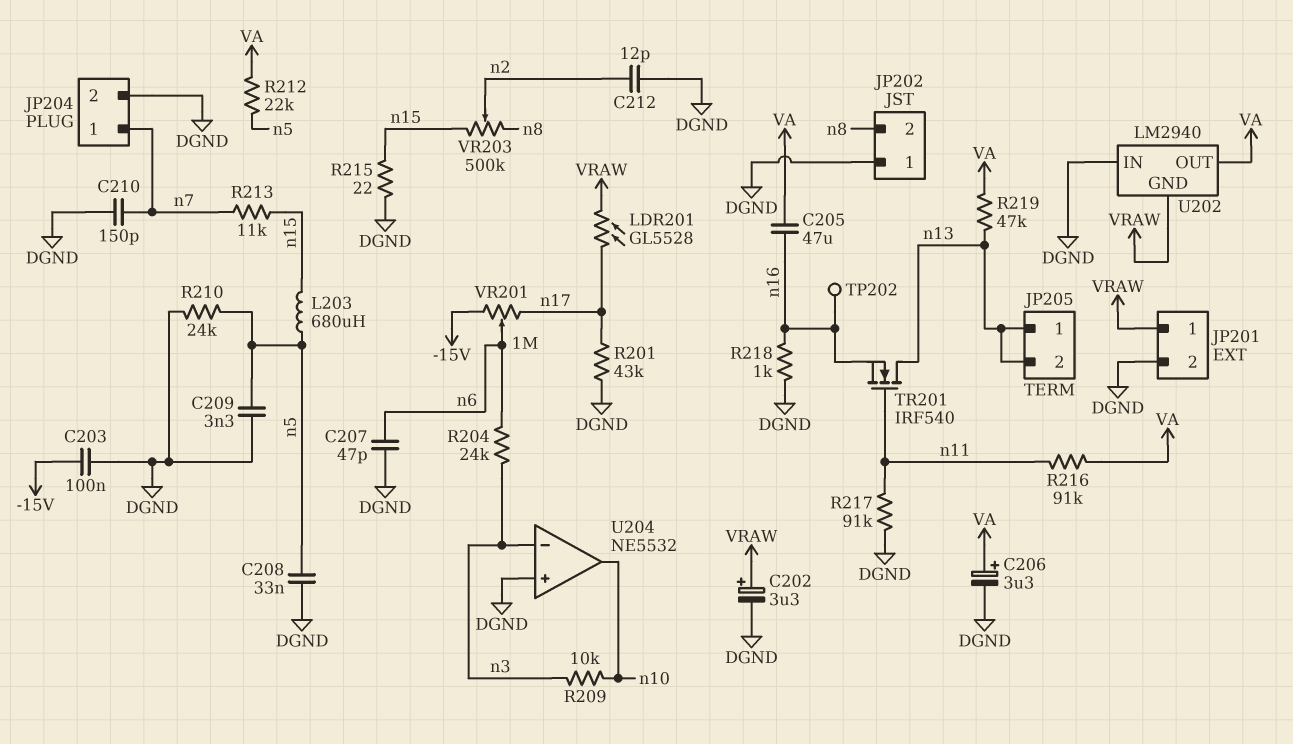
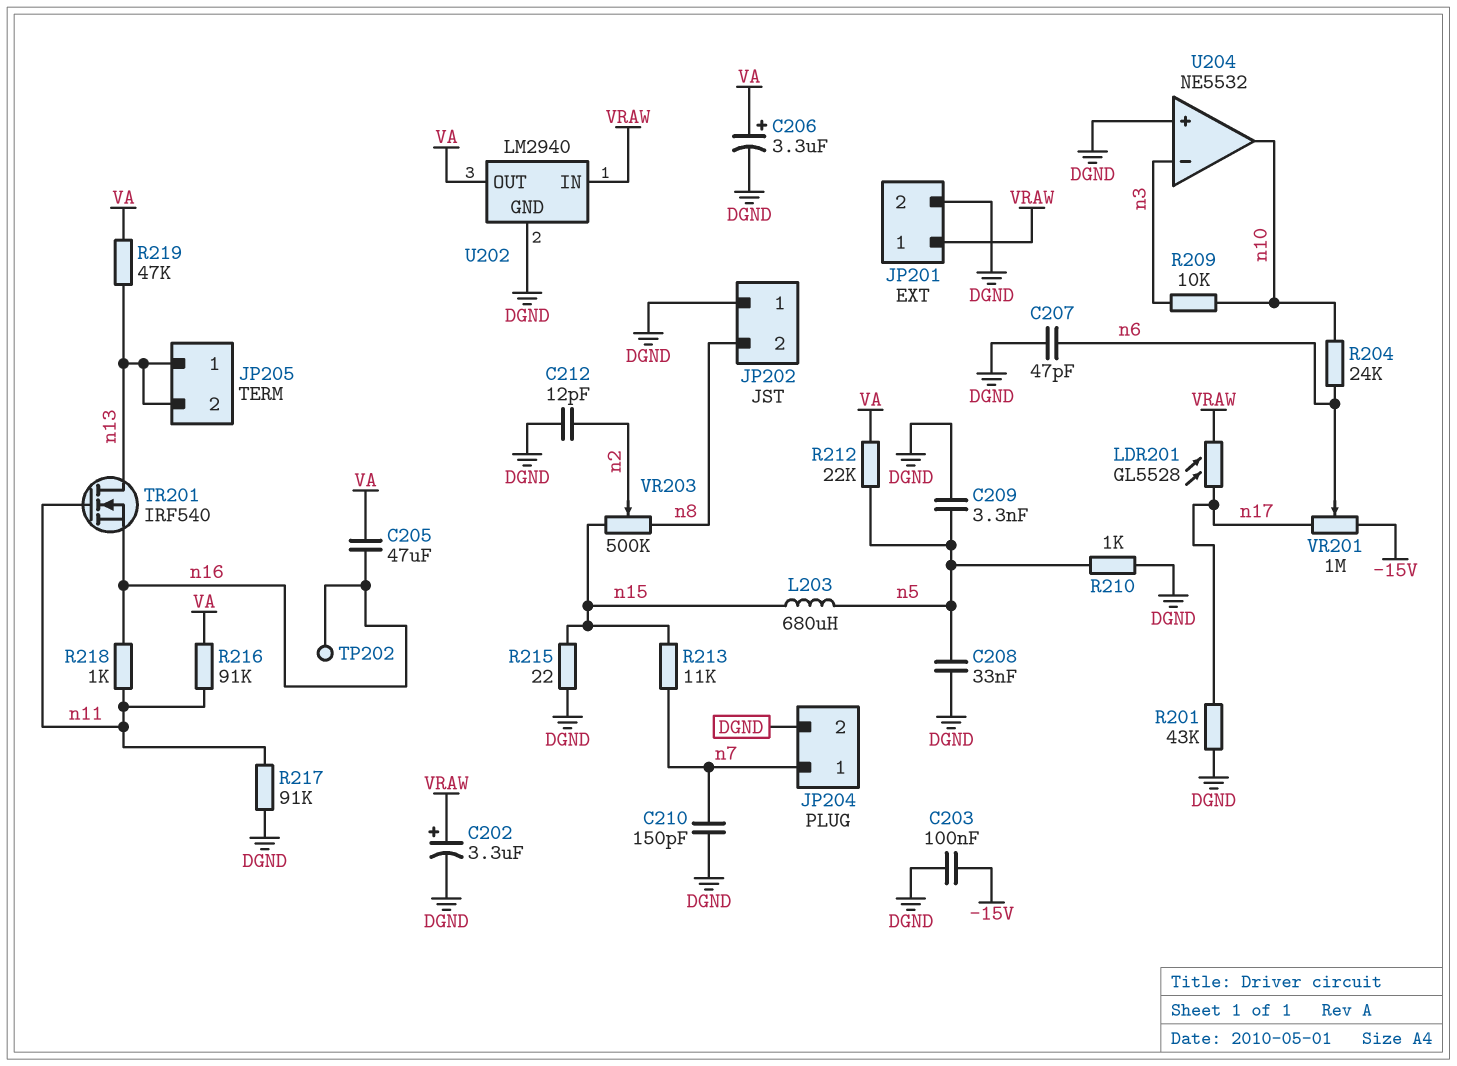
R204: 24k (n3, n6) -> 24k (n6, n10)
R210: 24k (DGND, n5) -> 1k (DGND, n5)
R218: 1k (DGND, n16) -> 1k (n11, n16)
U202 pin GND: VRAW -> DGND
U202 pin IN: DGND -> VRAW

